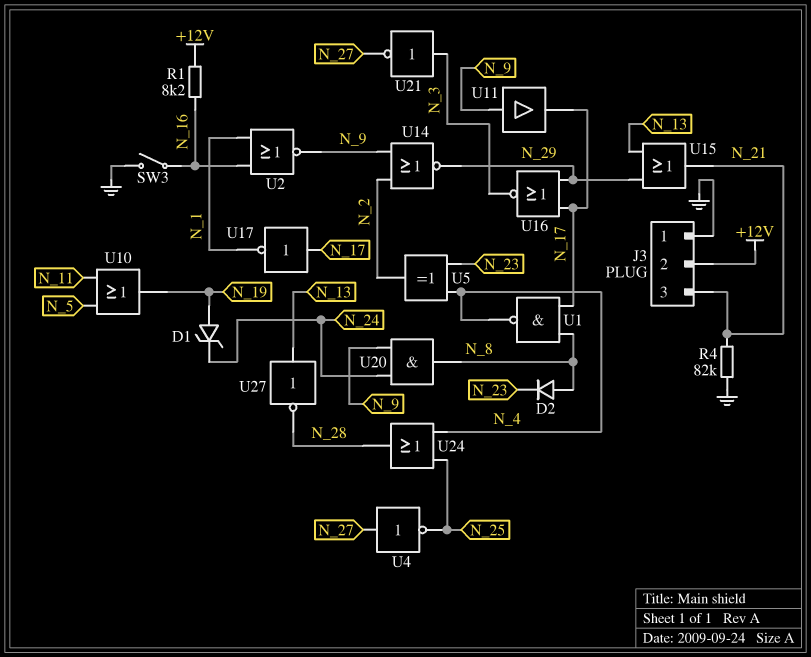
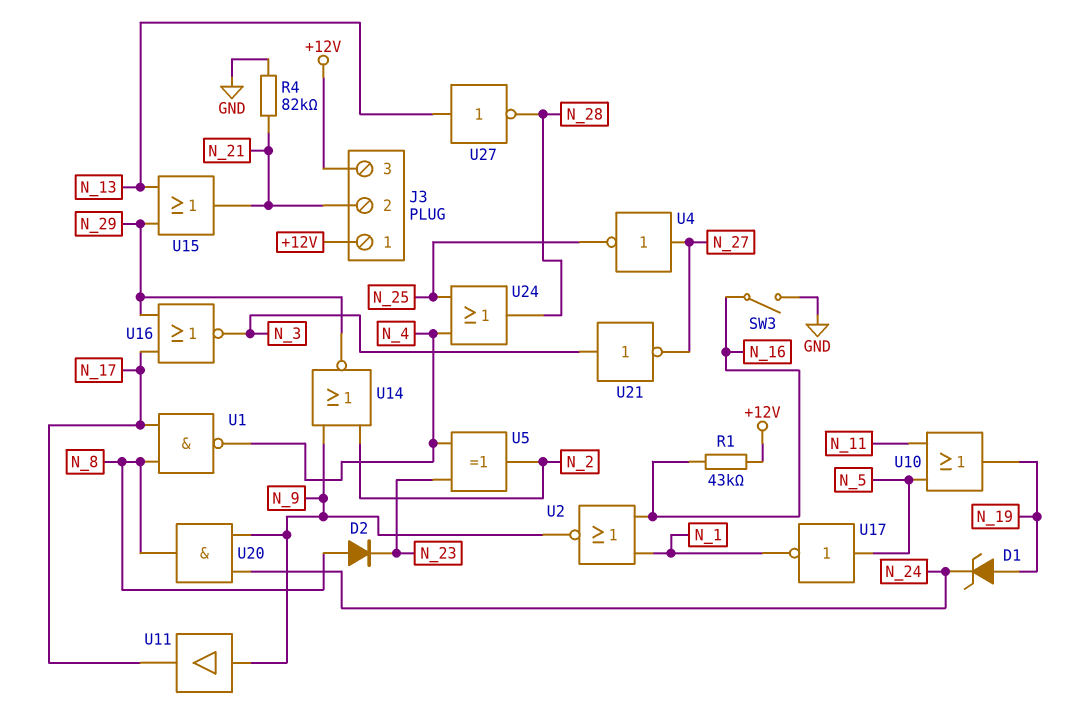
J3 pin 1: GND -> +12V
J3 pin 2: +12V -> N_21
J3 pin 3: N_21 -> +12V
R1: 8.2k (+12V, N_16) -> 43k (+12V, N_16)
U17: NOT (in N_17, out N_1) -> NOT (in N_5, out N_1)

